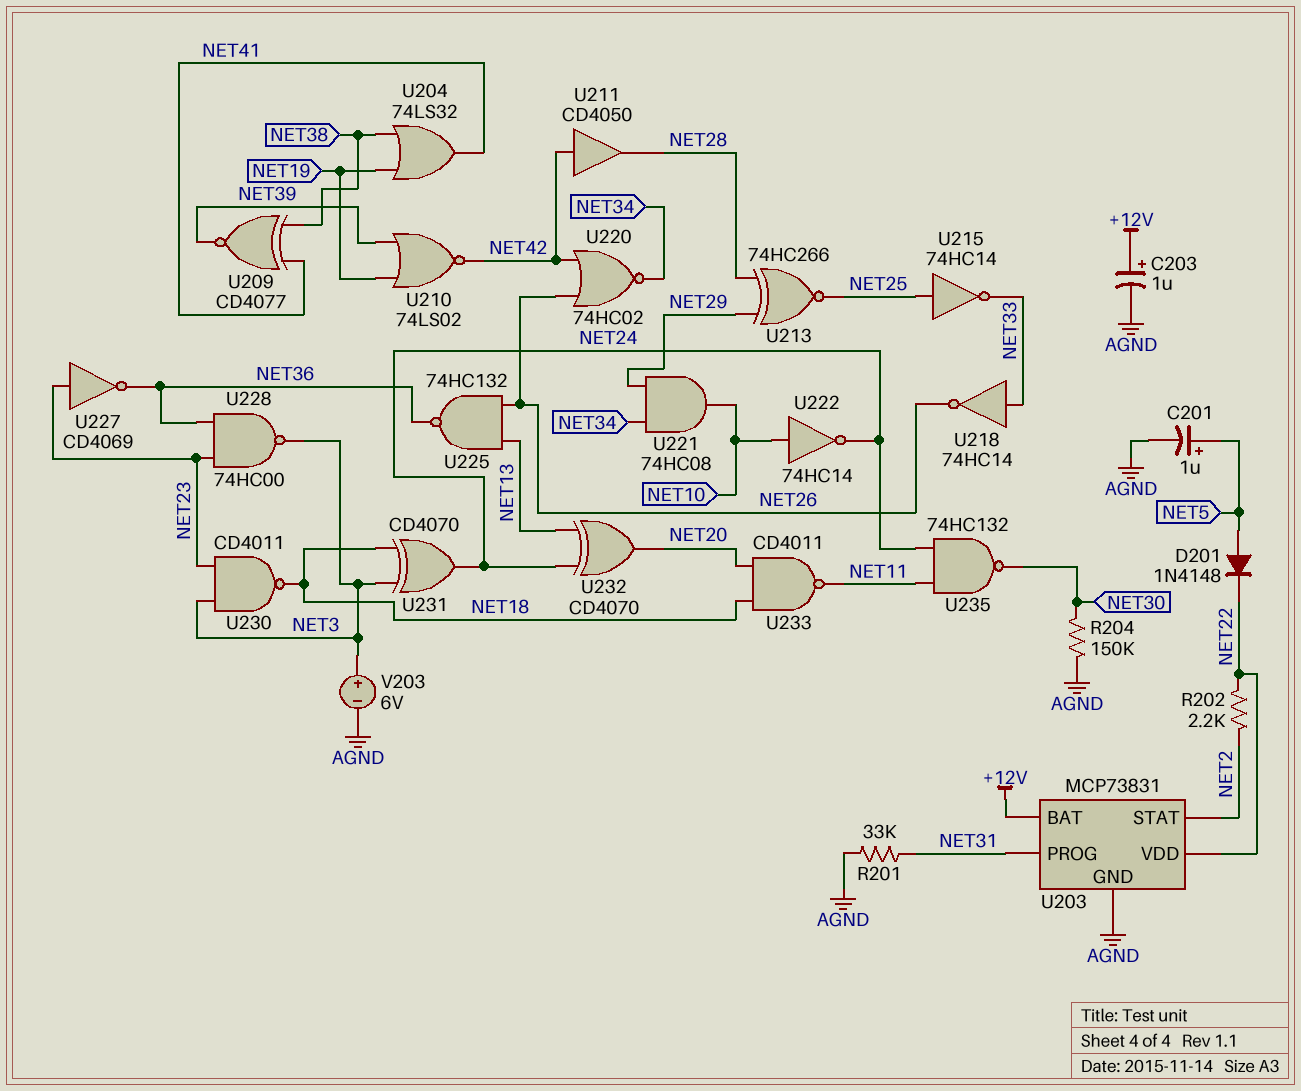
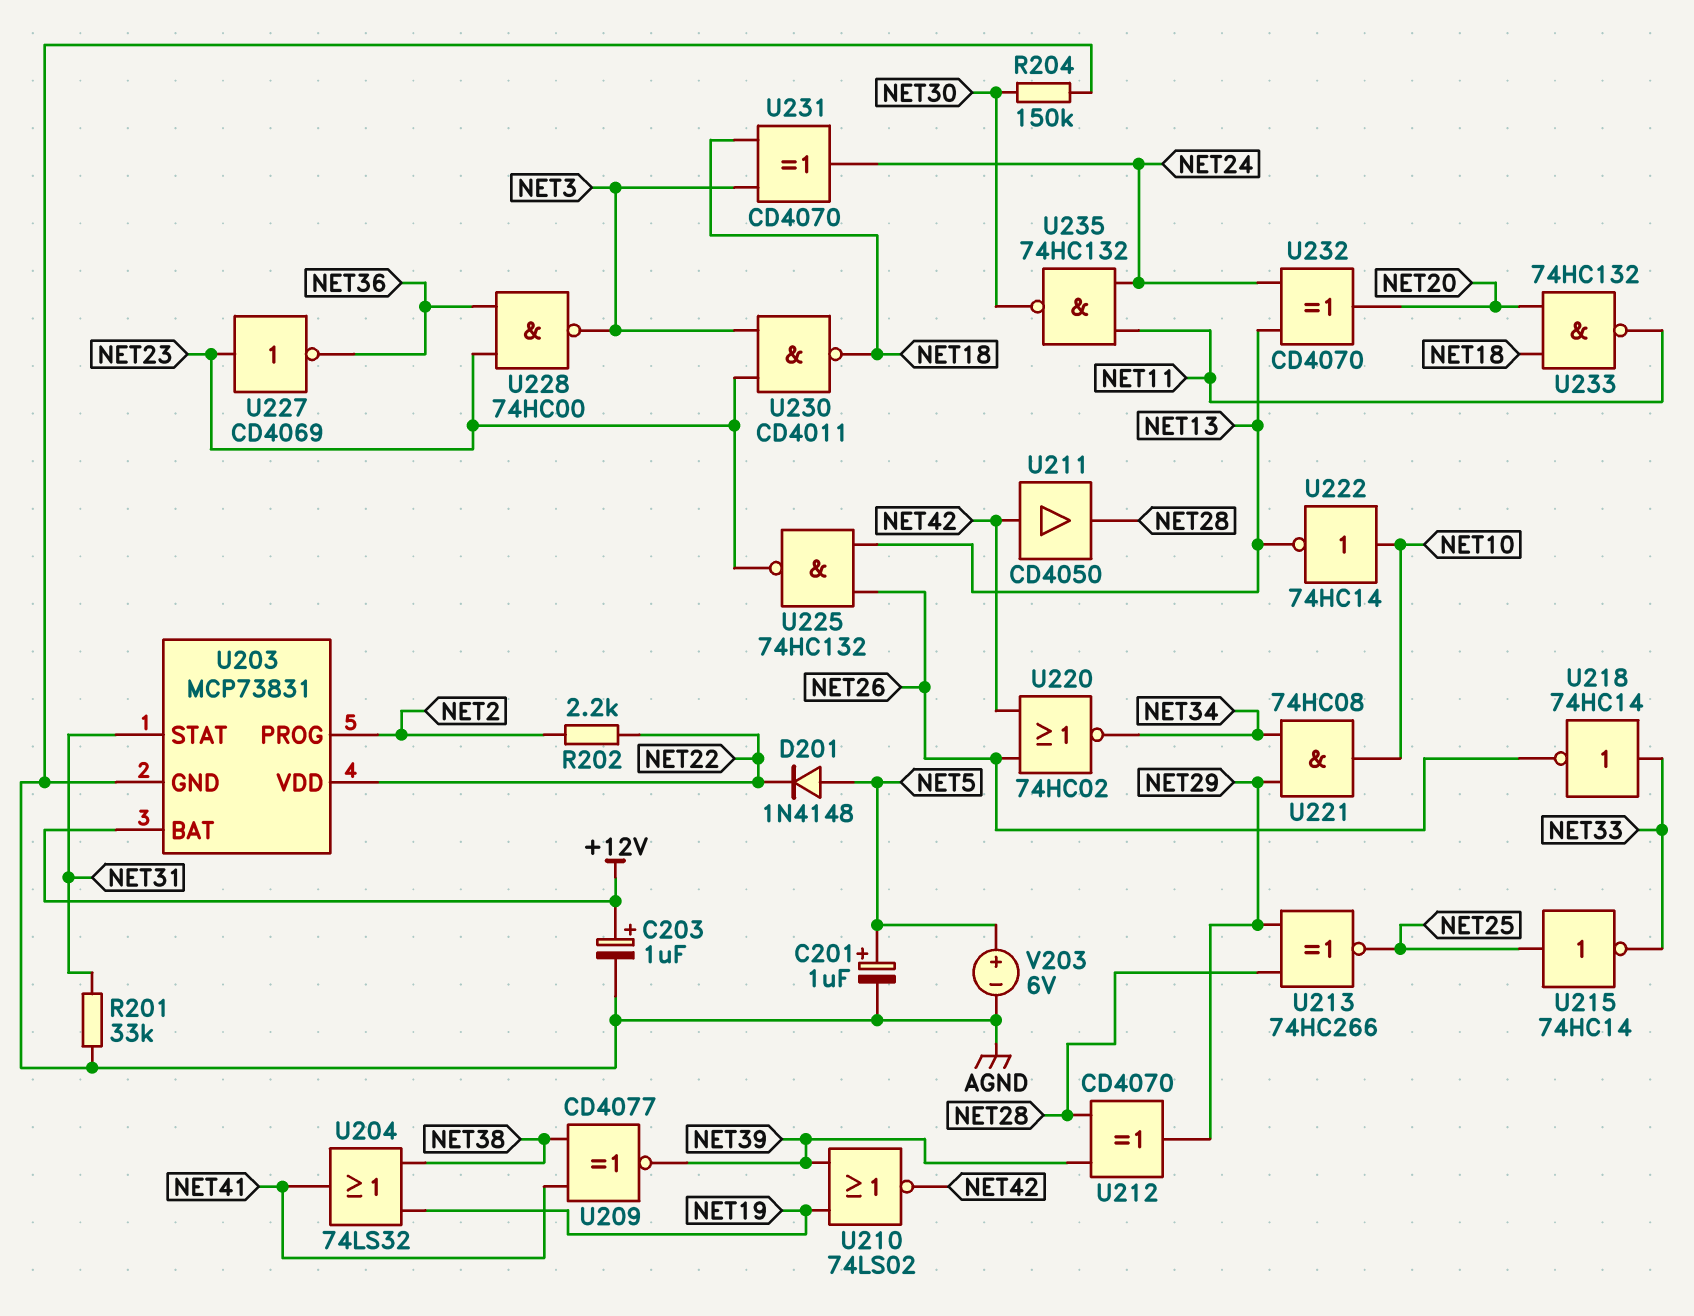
U203 pin PROG: NET31 -> NET2
U203 pin STAT: NET2 -> NET31
U212: none -> XOR CD4070 (in NET28, in NET39, out NET29)
U222: NOT 74HC14 (in NET10, out NET24) -> NOT 74HC14 (in NET10, out NET13)
U225: NAND 74HC132 (in NET13, in NET26, out NET36) -> NAND 74HC132 (in NET13, in NET26, out NET23)
U233: NAND CD4011 (in NET18, in NET20, out NET11) -> NAND 74HC132 (in NET18, in NET20, out NET11)
V203: 6V (plus NET3, minus AGND) -> 6V (plus NET5, minus AGND)

